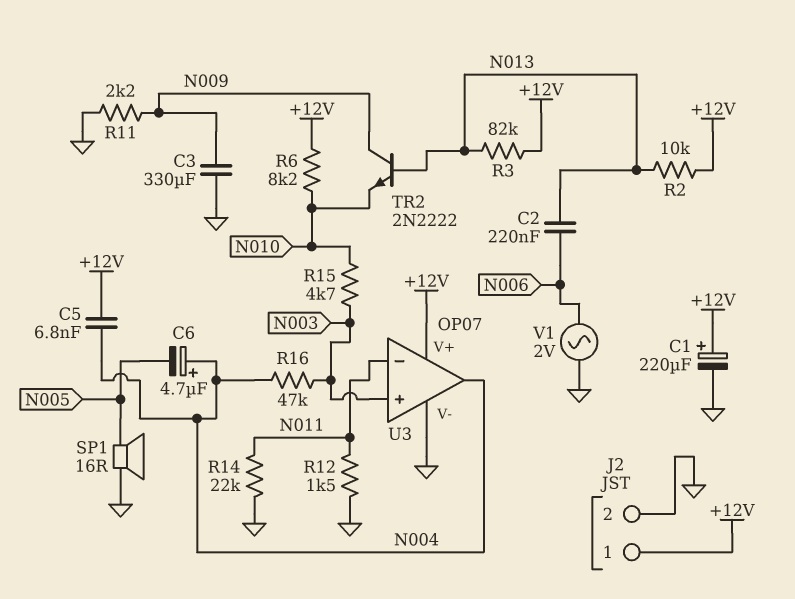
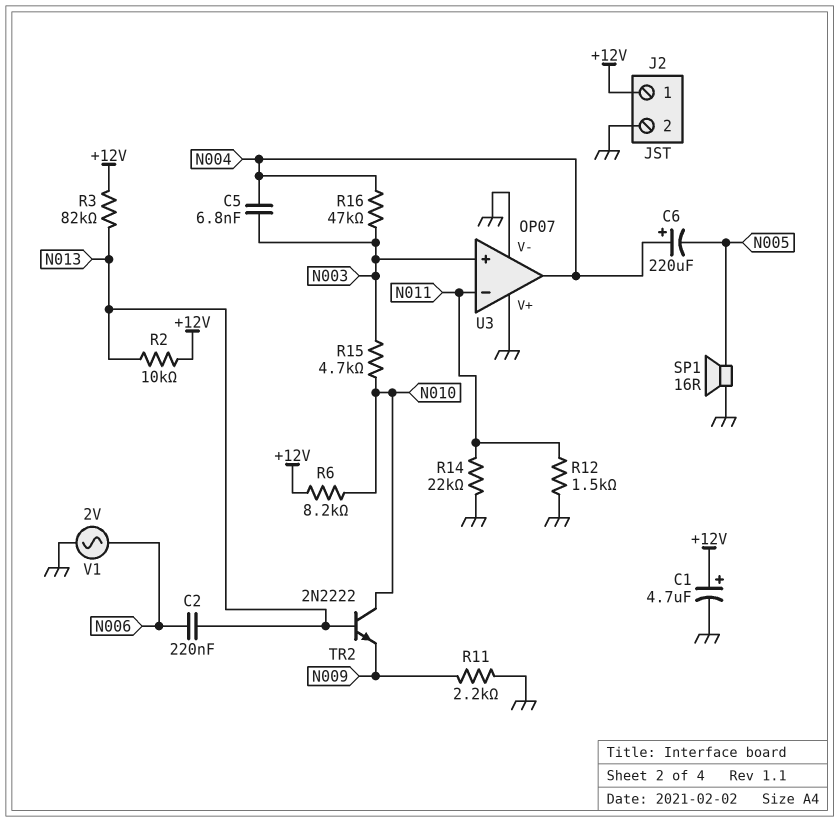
C1: 220uF (plus +12V, minus GND) -> 4.7uF (plus +12V, minus GND)
C3: 330uF (GND, N009) -> none
C5: 6.8nF (+12V, N004) -> 6.8nF (N003, N004)
C6: 4.7uF (plus N004, minus N005) -> 220uF (plus N004, minus N005)
TR2: NPN 2N2222 (B N013, C N009, E N010) -> NPN 2N2222 (B N013, C N010, E N009)
U3 pin V+: +12V -> GND

